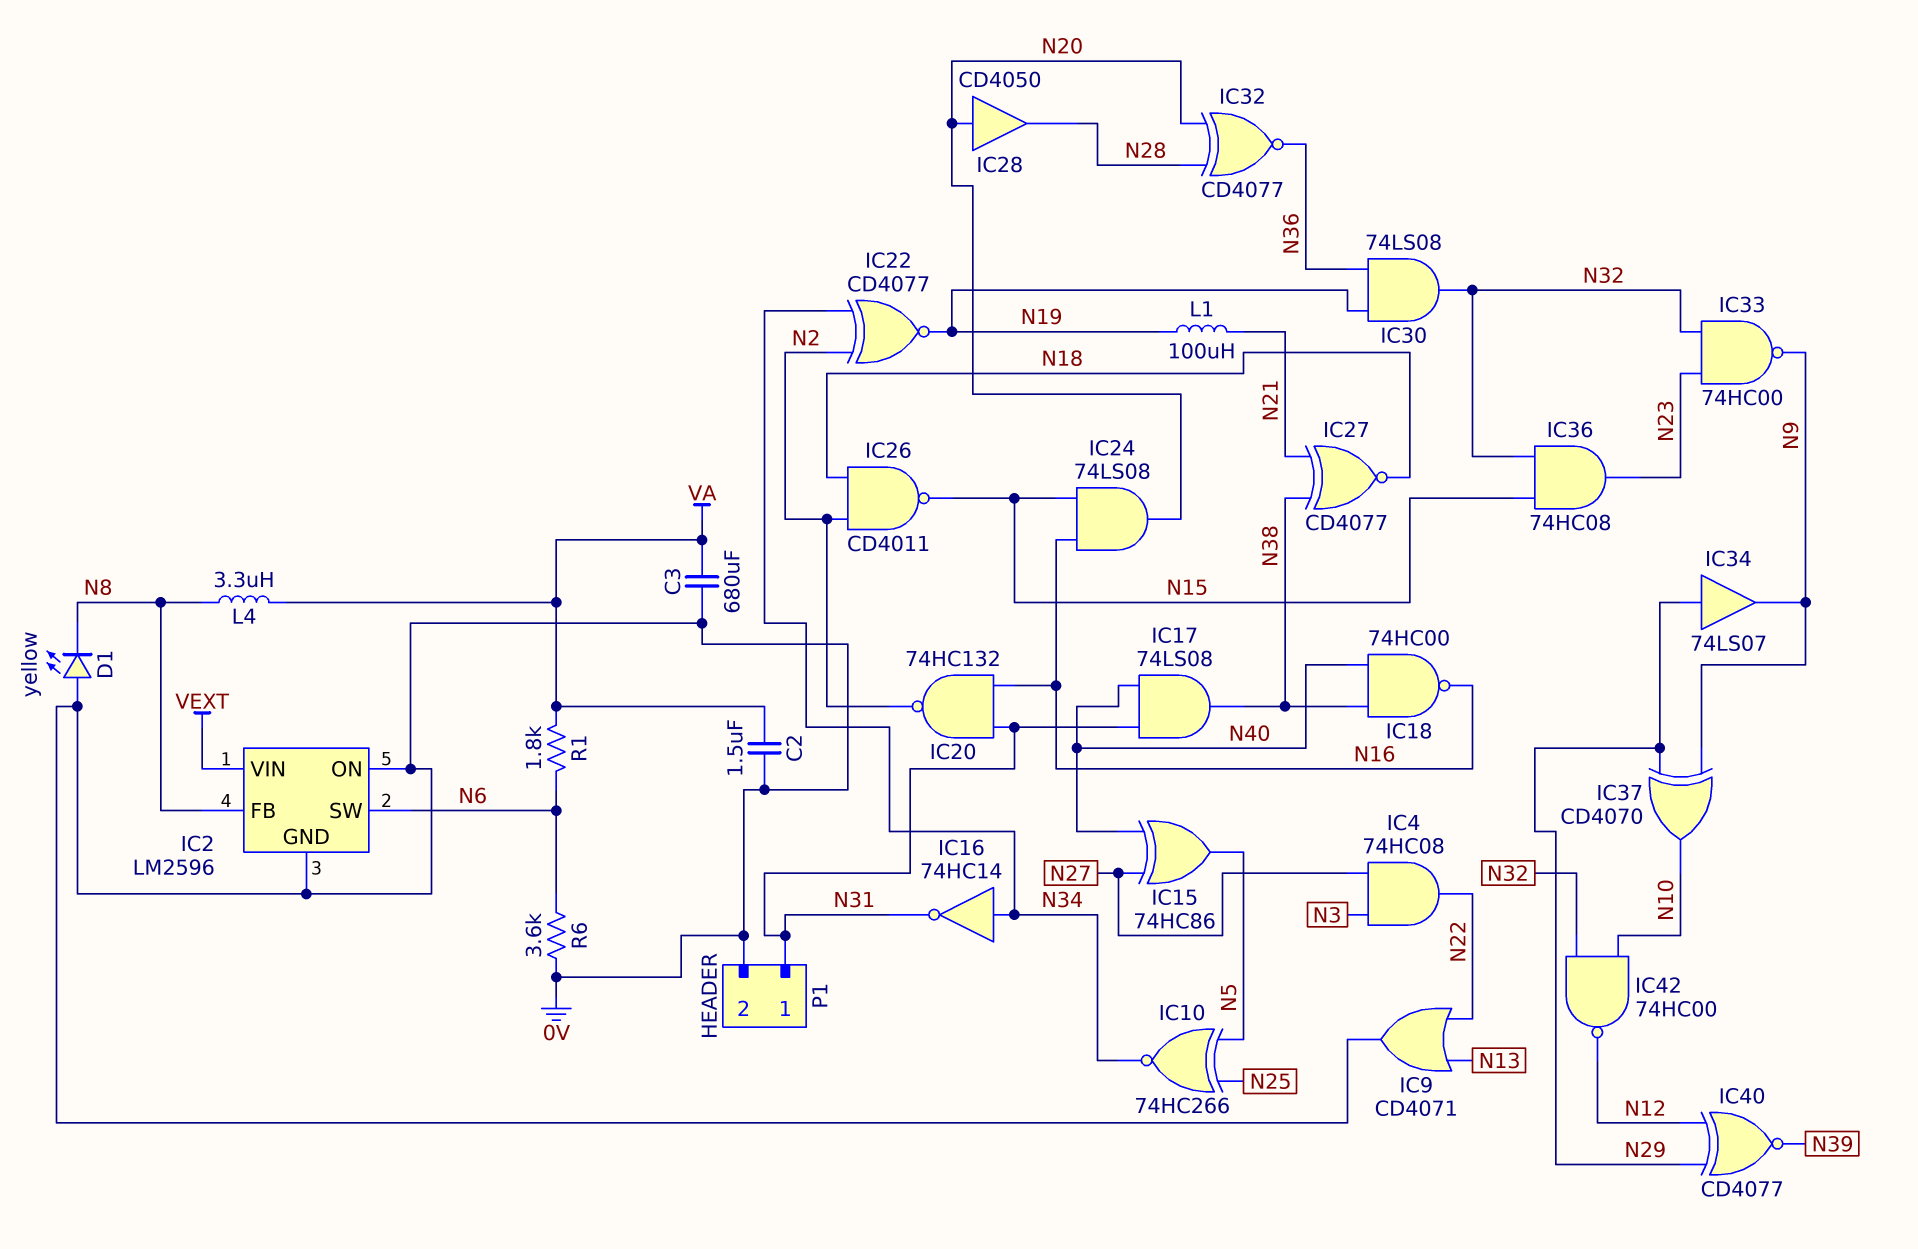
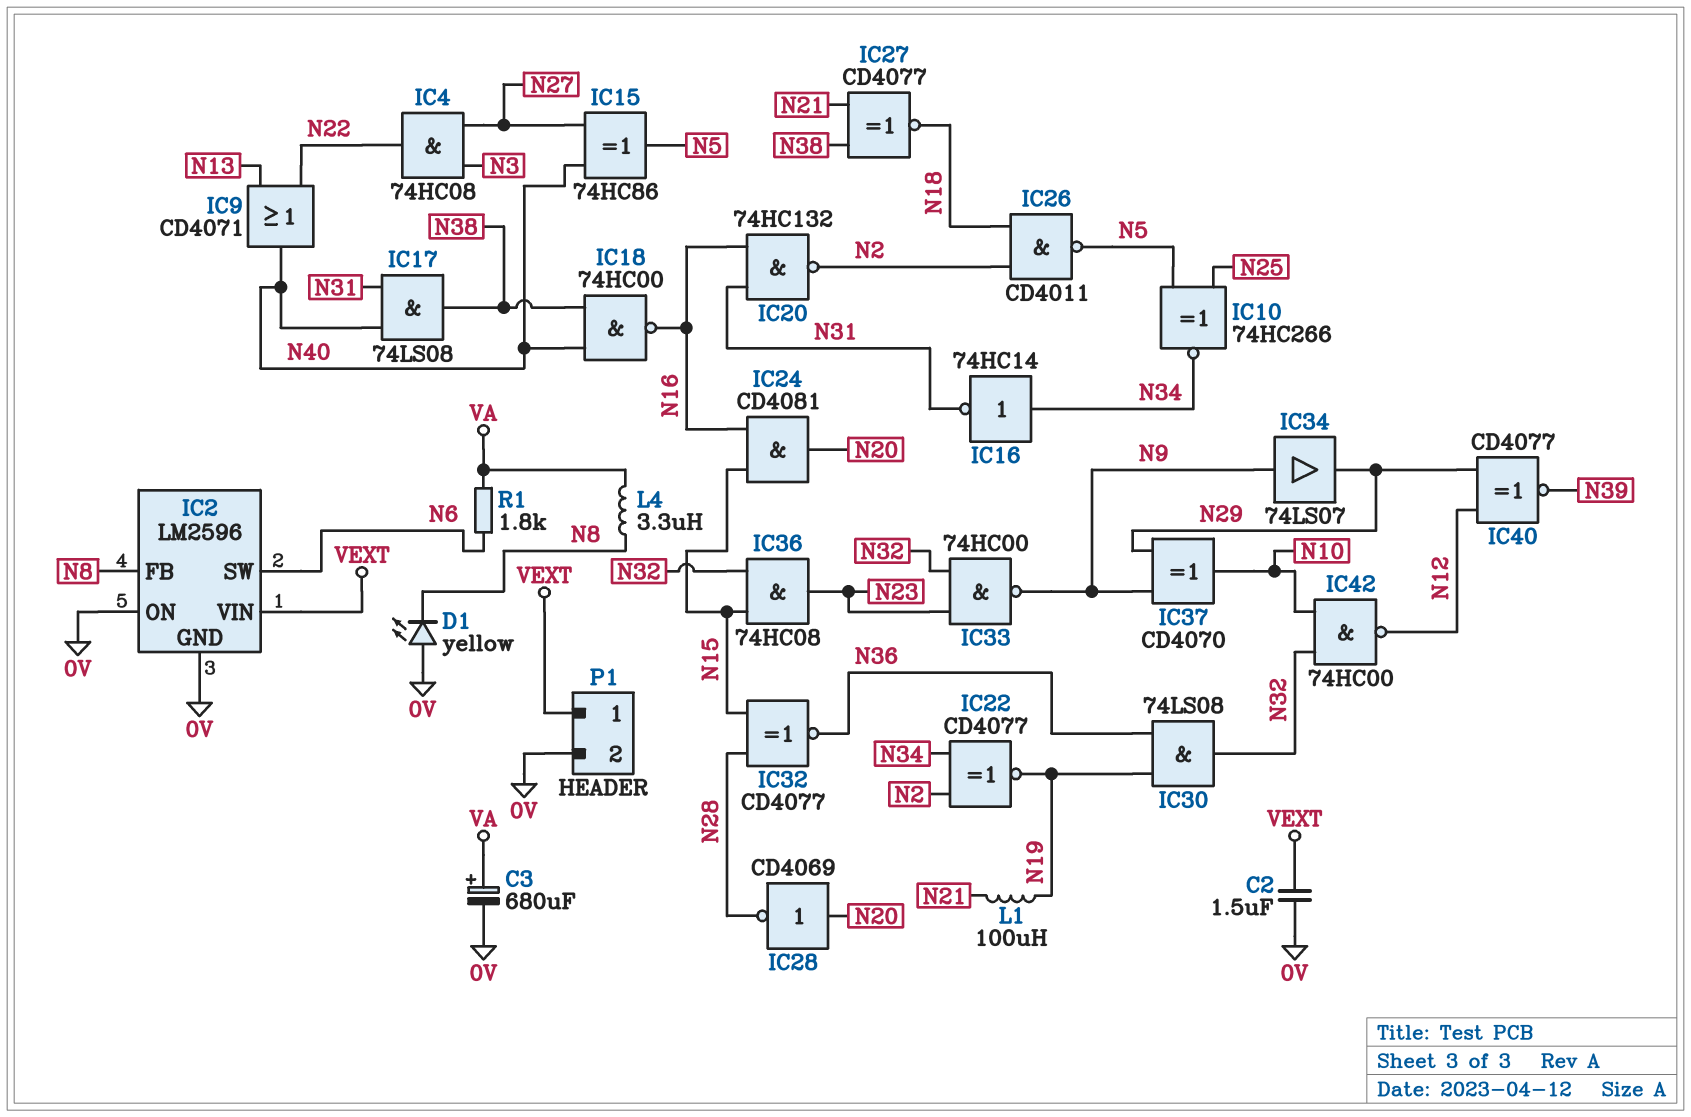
C2: 1.5uF (0V, VA) -> 1.5uF (0V, VEXT)
C3: 680uF (0V, VA) -> 680uF (plus VA, minus 0V)
IC9: OR CD4071 (in N13, in N22, out 0V) -> OR CD4071 (in N13, in N22, out N40)
IC24: AND 74LS08 (in N15, in N16, out N20) -> AND CD4081 (in N15, in N16, out N20)
IC26: NAND CD4011 (in N2, in N18, out N15) -> NAND CD4011 (in N2, in N18, out N5)
IC28: buffer CD4050 (in N20, out N28) -> NOT CD4069 (in N20, out N28)
IC32: XNOR CD4077 (in N20, in N28, out N36) -> XNOR CD4077 (in N15, in N28, out N36)
IC34: buffer 74LS07 (in N29, out N9) -> buffer 74LS07 (in N9, out N29)
P1 pin 1: N31 -> VEXT
R6: 3.6k (0V, N6) -> none

